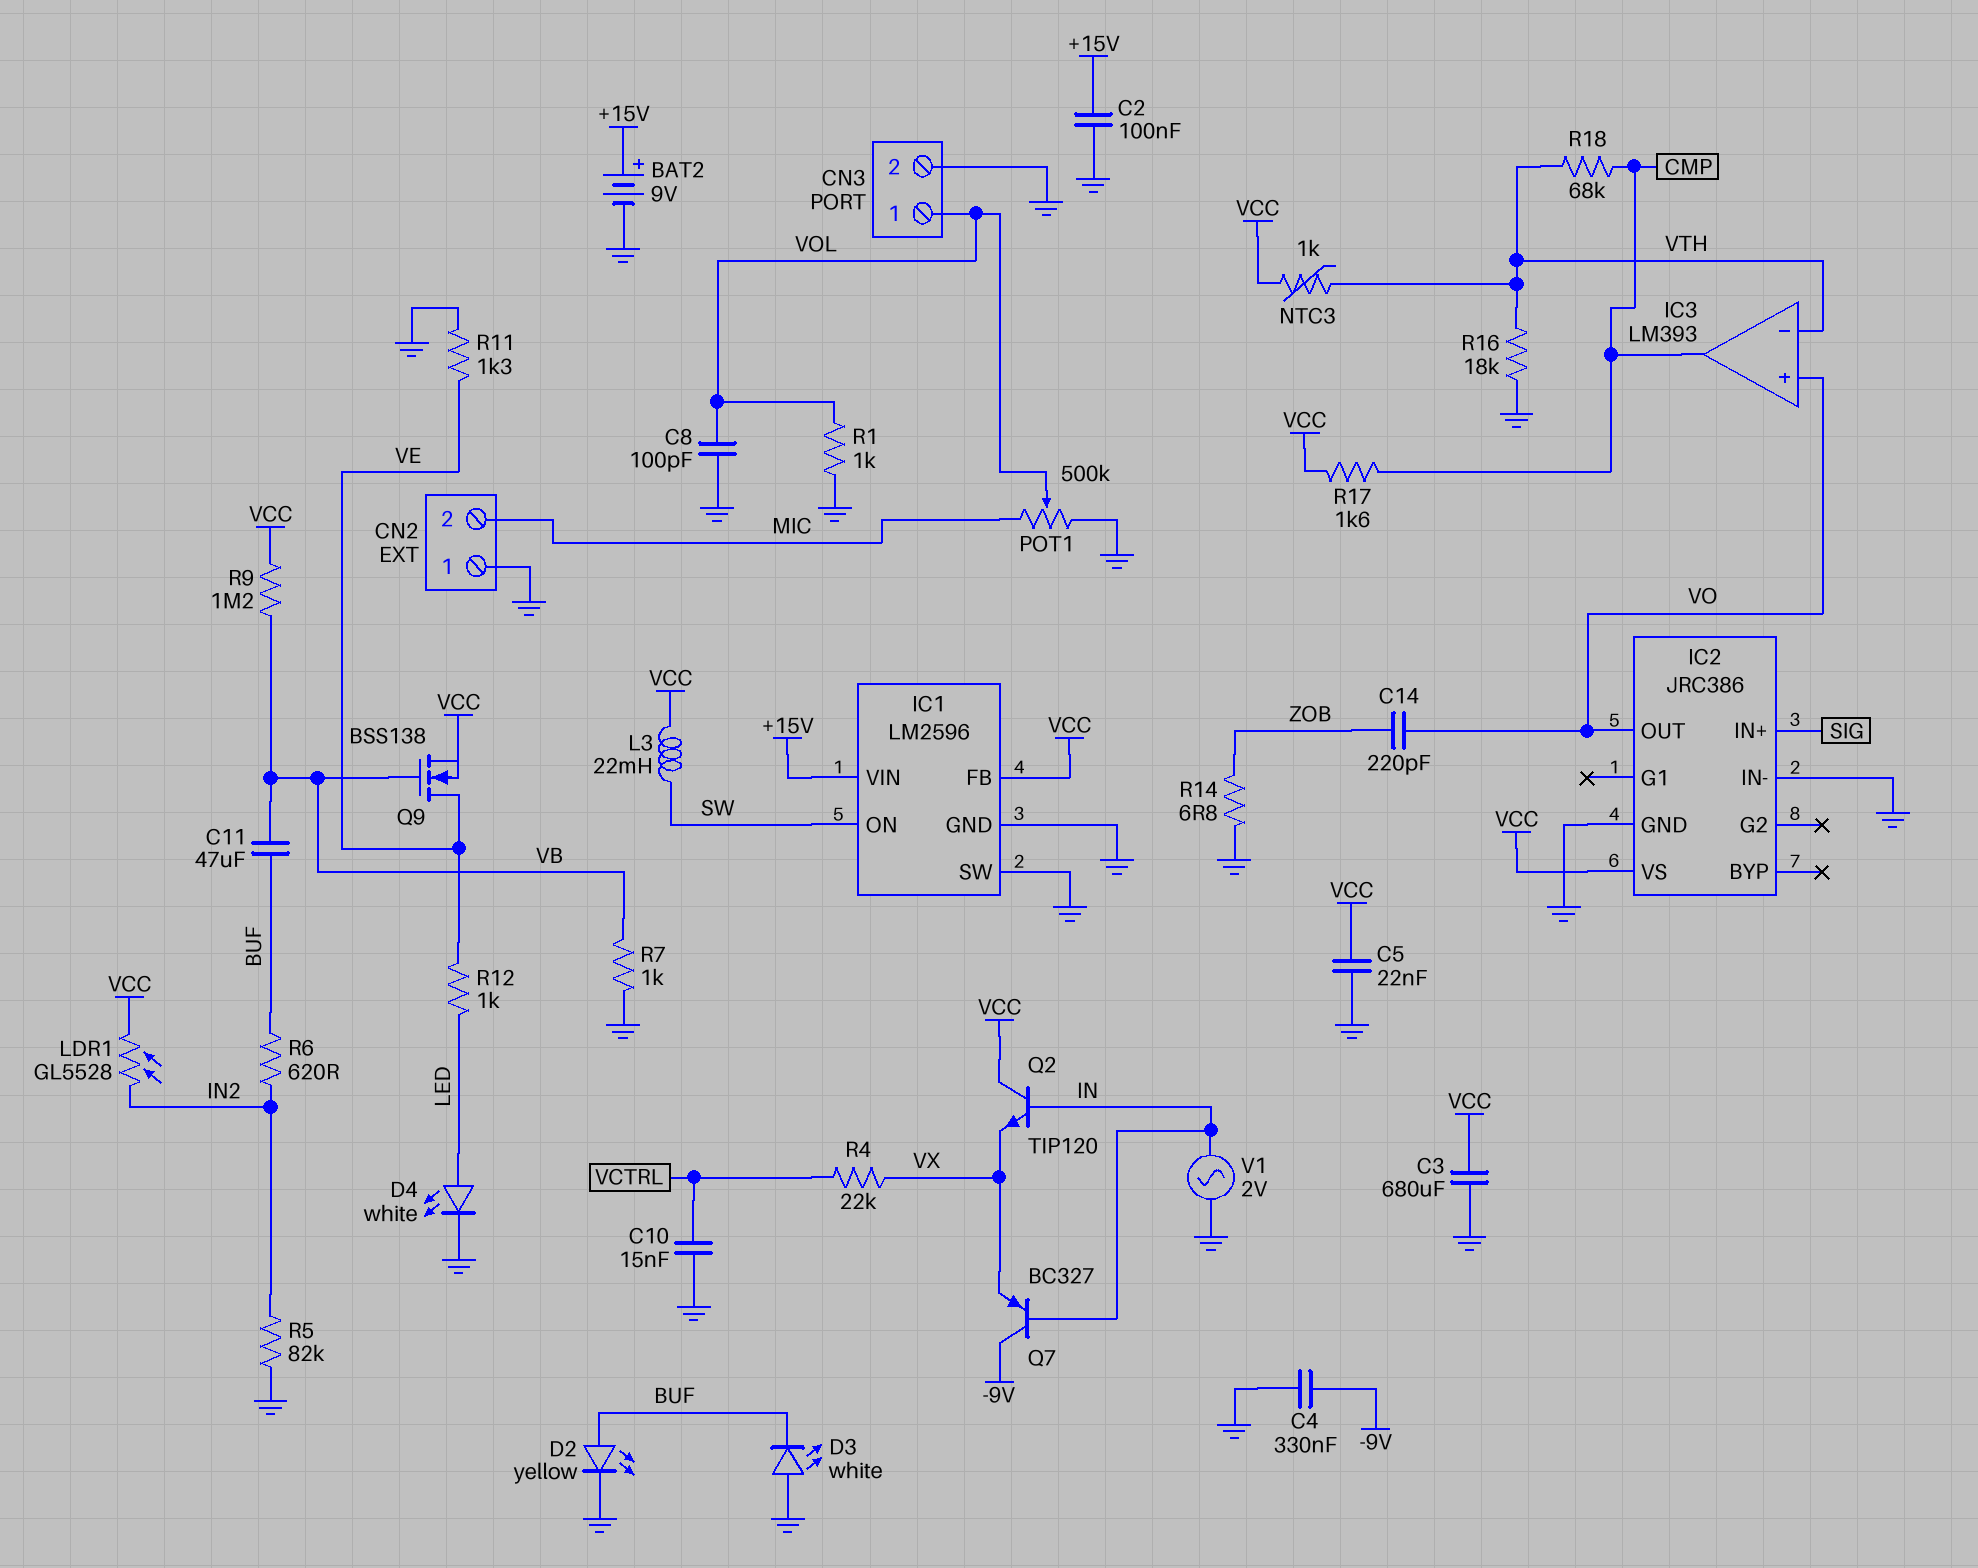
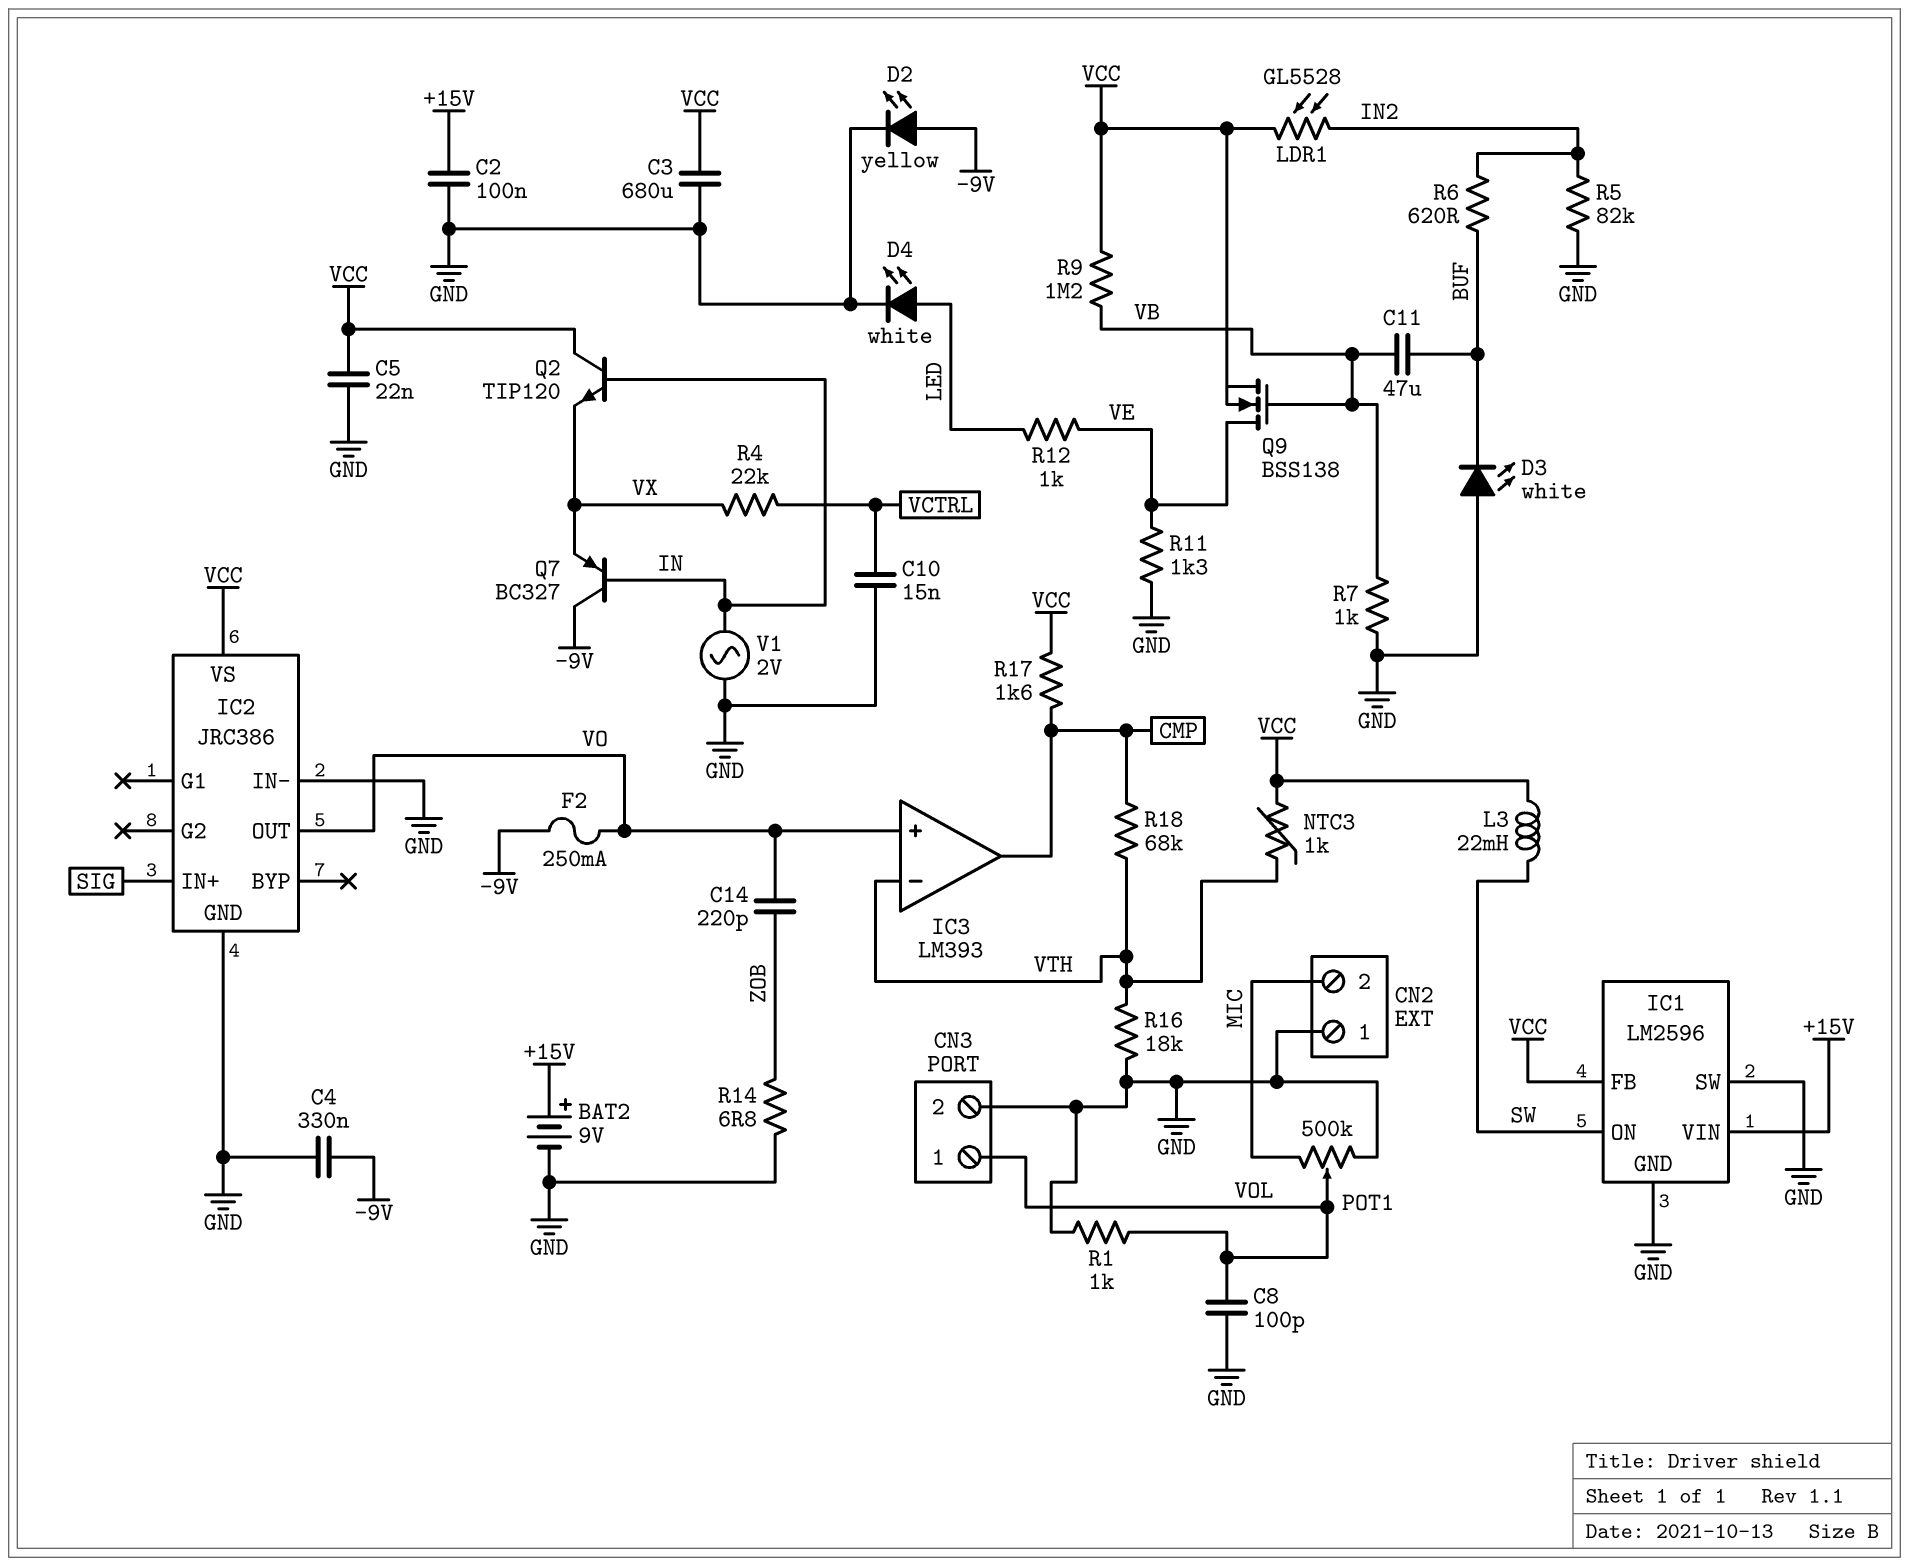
D2: LED yellow (A BUF, K GND) -> LED yellow (A -9V, K GND)
F2: none -> 250mA (-9V, VO)

